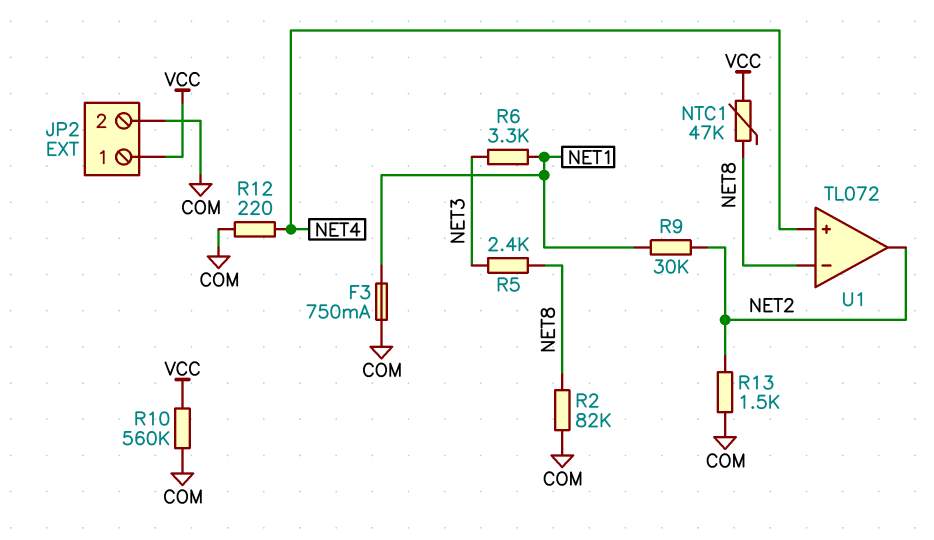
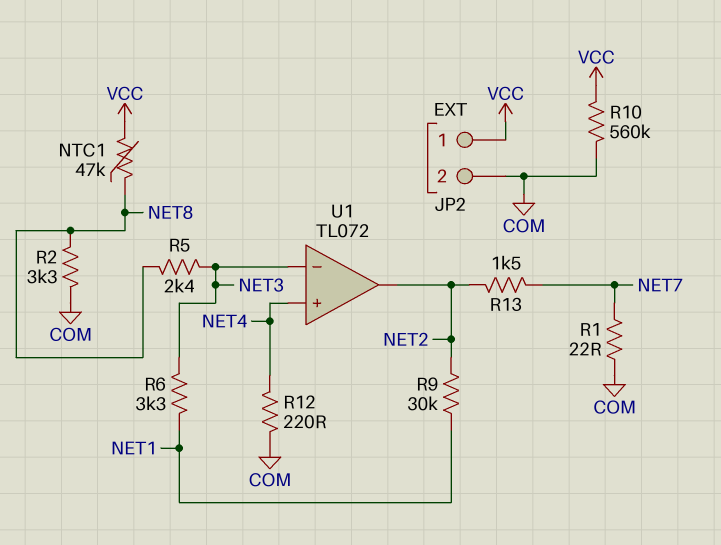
F3: 750mA (COM, NET1) -> none
R1: none -> 22 (COM, NET7)
R2: 82k (COM, NET8) -> 3.3k (COM, NET8)
R13: 1.5k (COM, NET2) -> 1.5k (NET2, NET7)
U1 pin in-: NET8 -> NET3

